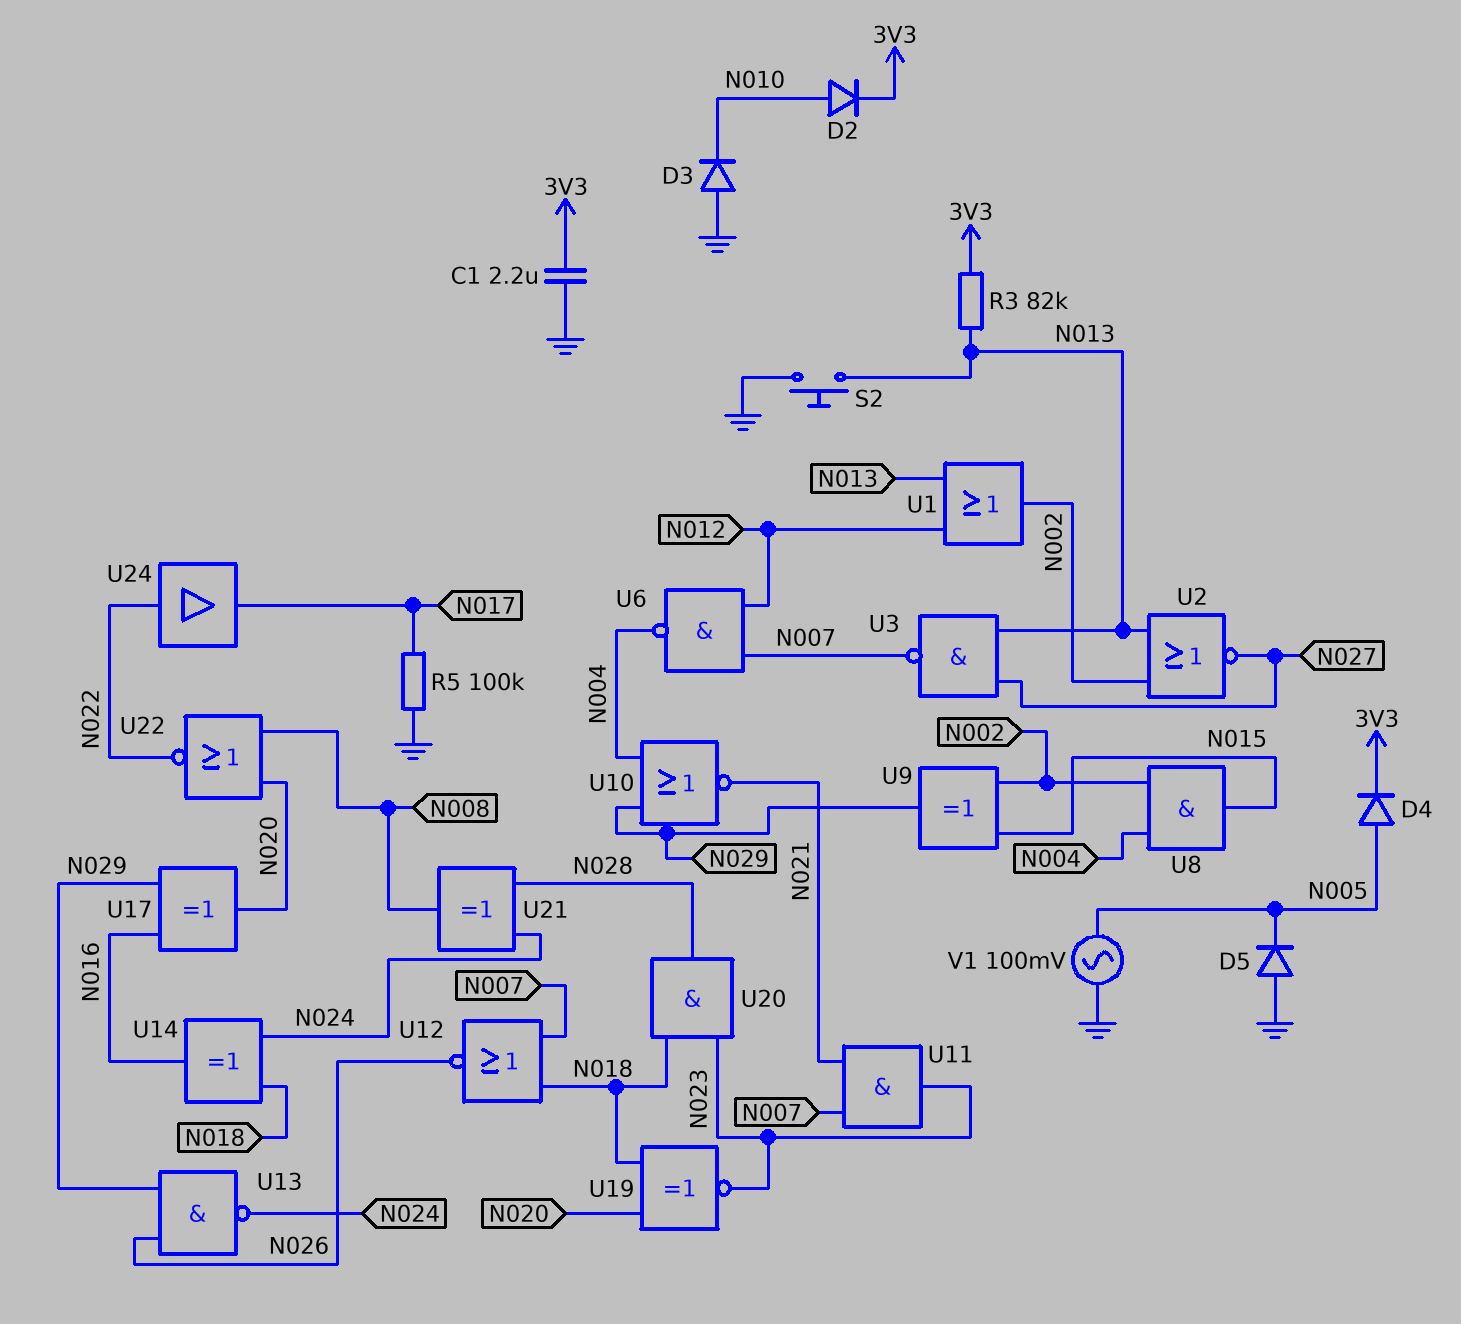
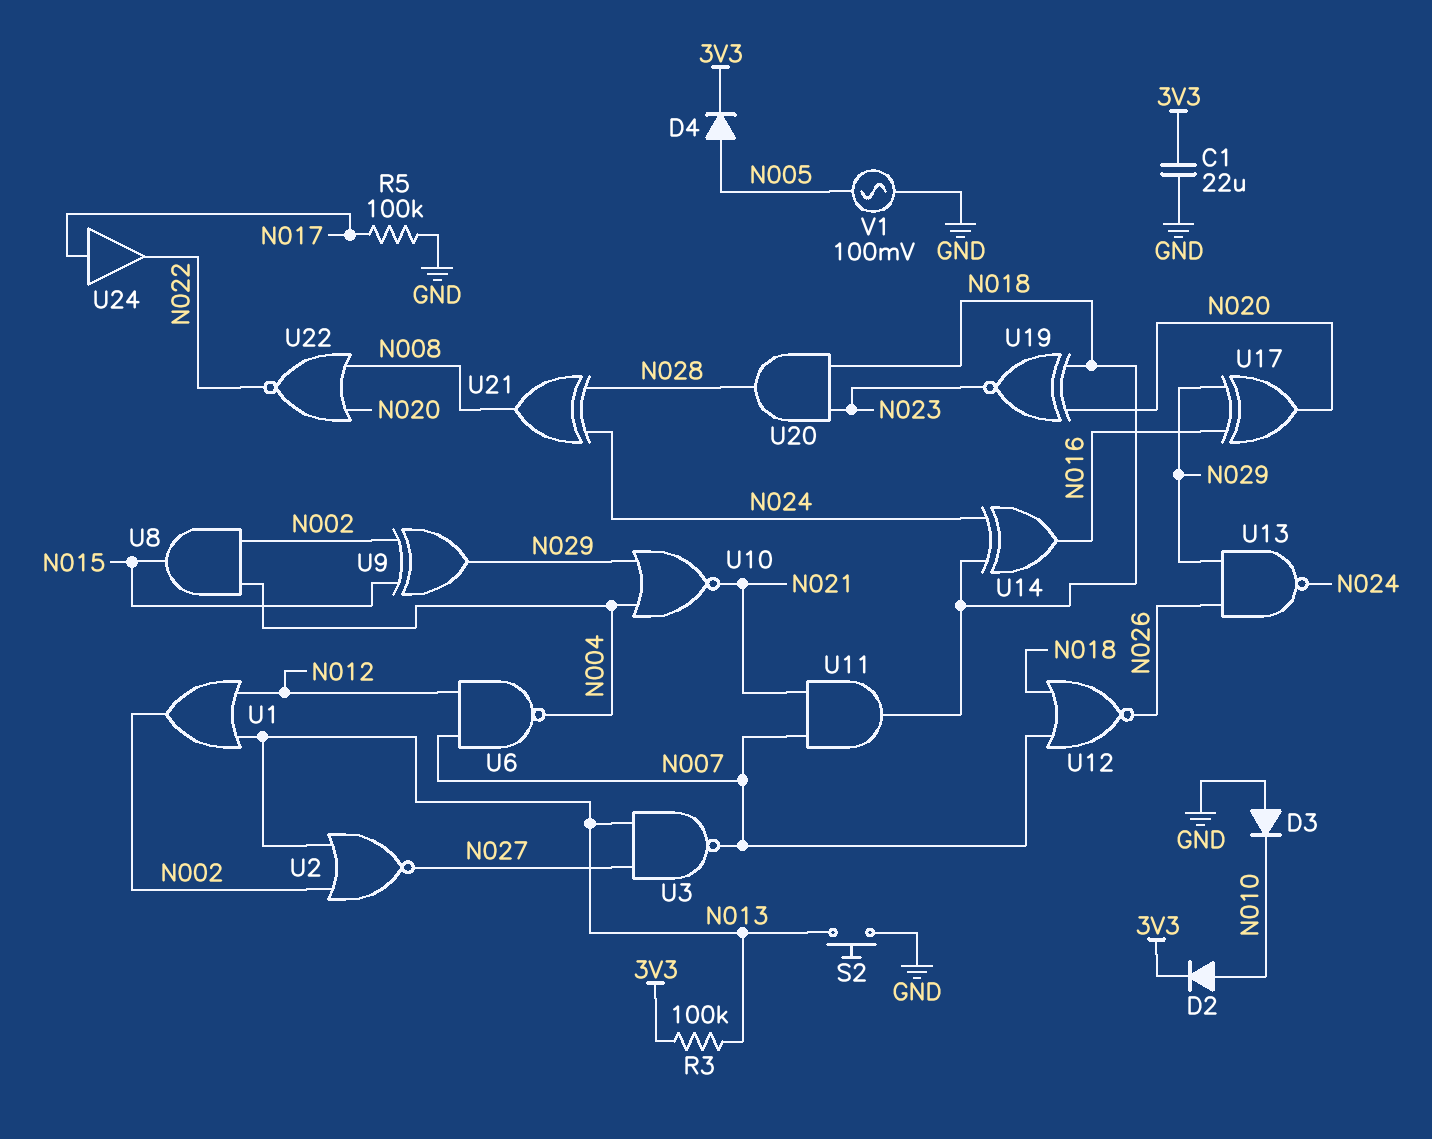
C1: 2.2uF (3V3, GND) -> 22uF (3V3, GND)
D5: diode (A GND, K N005) -> none
R3: 82k (3V3, N013) -> 100k (3V3, N013)
U11: AND (in N007, in N021, out N023) -> AND (in N007, in N021, out N018)
U24: buffer (in N022, out N017) -> buffer (in N017, out N022)

